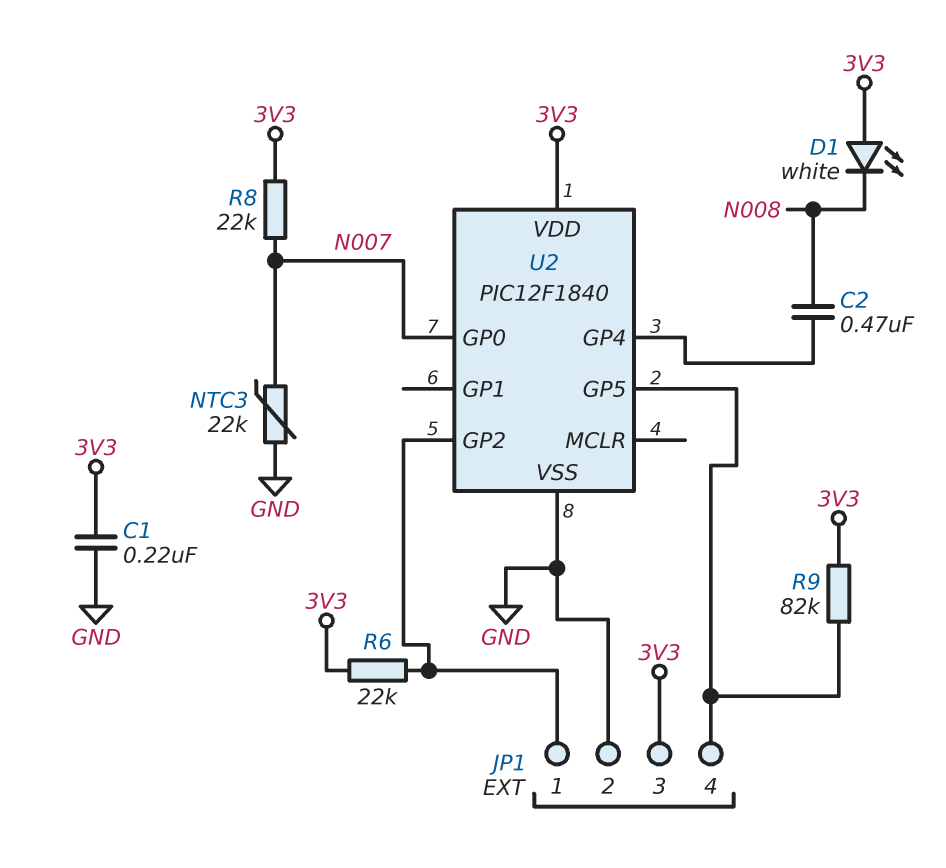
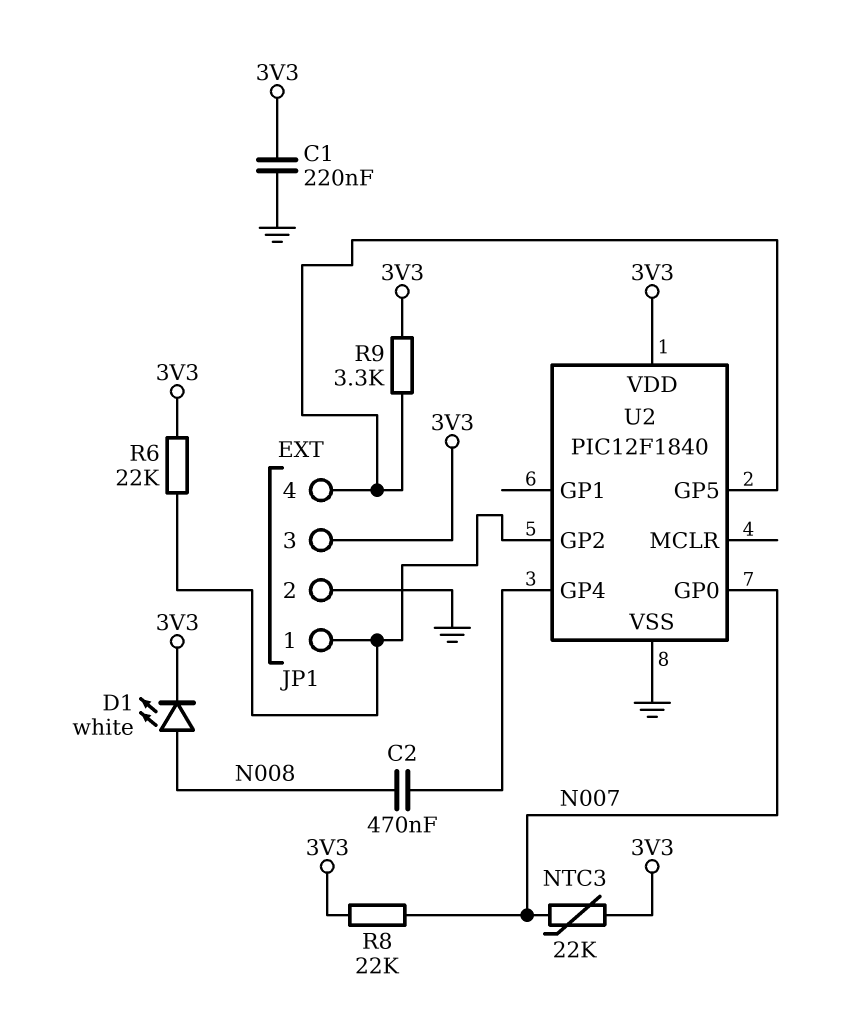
D1: LED white (A 3V3, K N008) -> LED white (A N008, K 3V3)
NTC3: 22k (GND, N007) -> 22k (3V3, N007)
R9: 82k (3V3, JP1/4) -> 3.3k (3V3, JP1/4)

